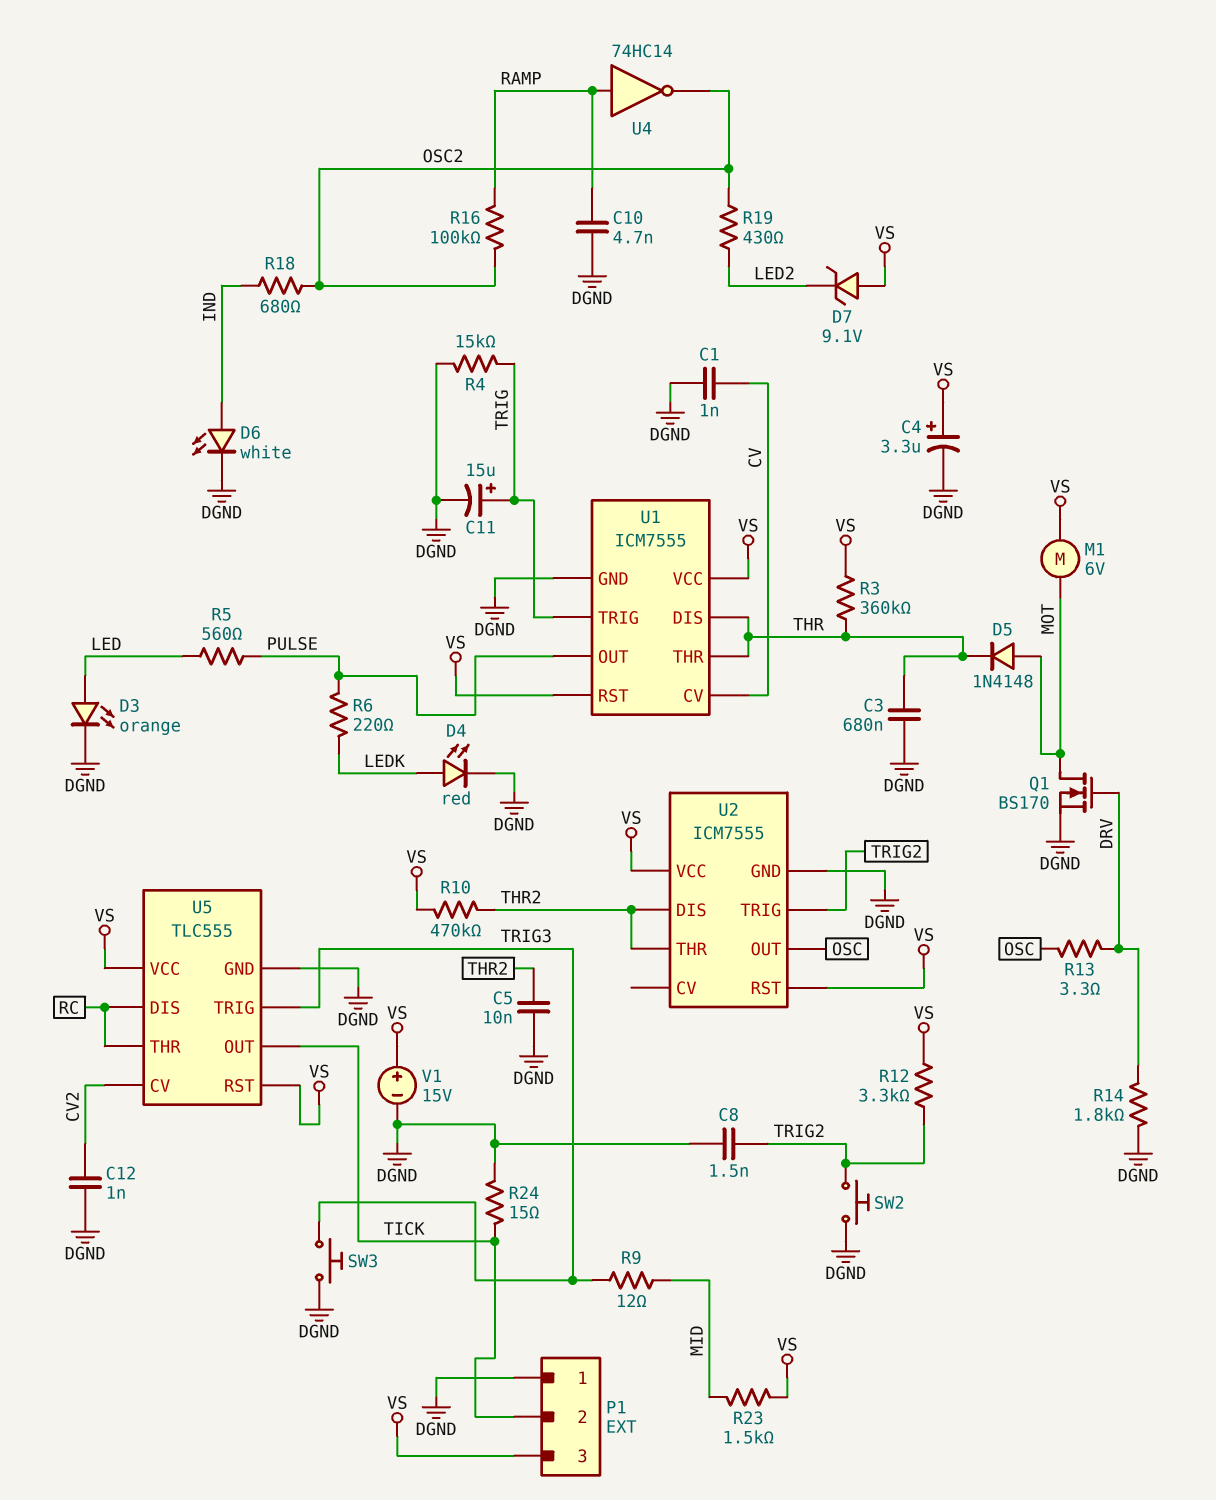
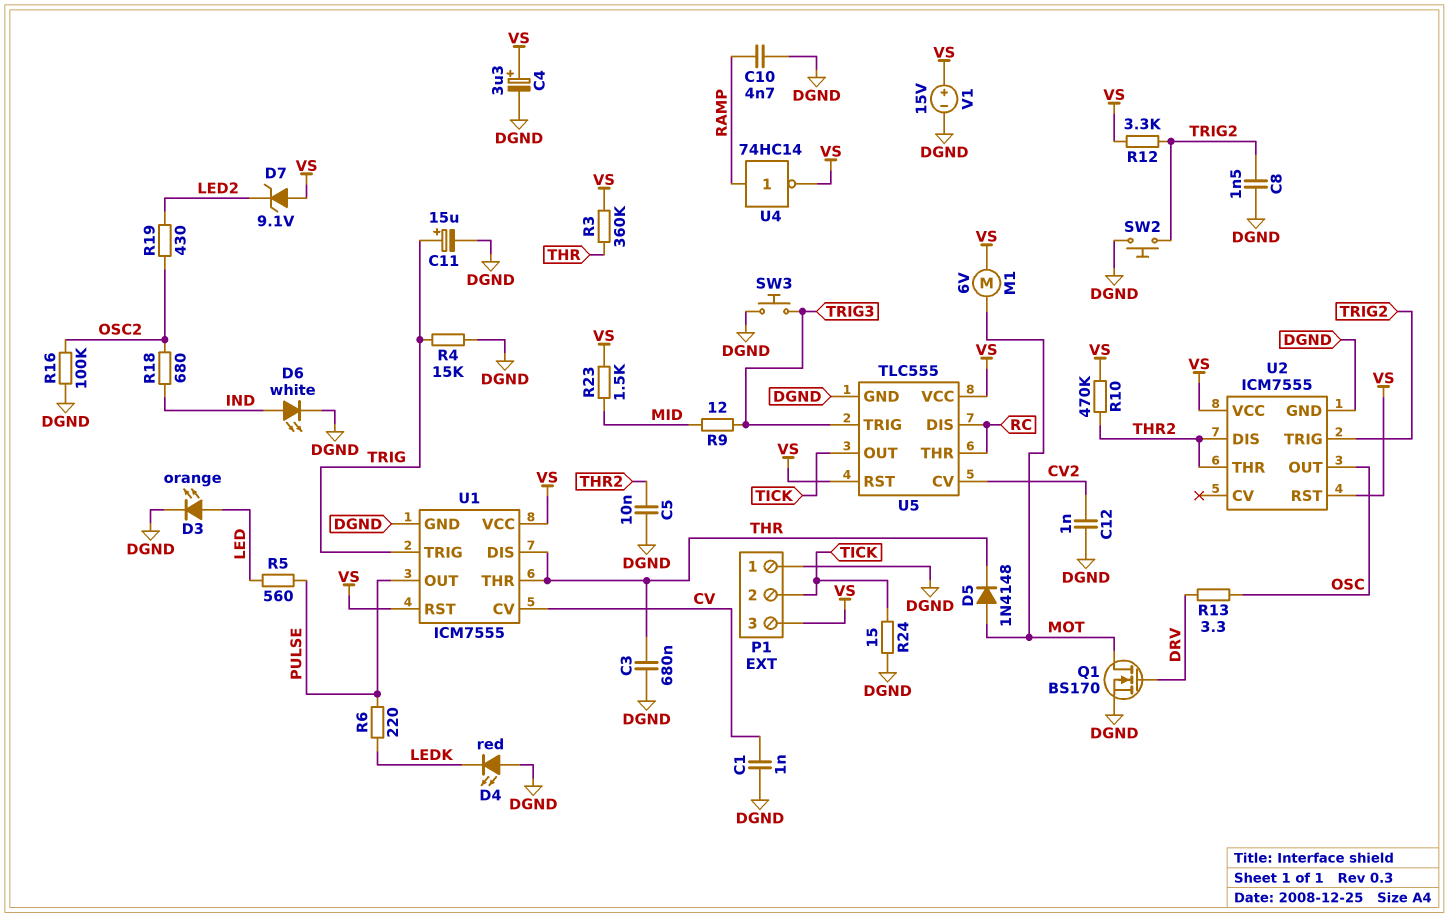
D4: LED red (A LEDK, K DGND) -> LED red (A DGND, K LEDK)
R14: 1.8k (DGND, DRV) -> none
R16: 100k (OSC2, RAMP) -> 100k (DGND, OSC2)
U4: NOT 74HC14 (in RAMP, out OSC2) -> NOT 74HC14 (in RAMP, out VS)

